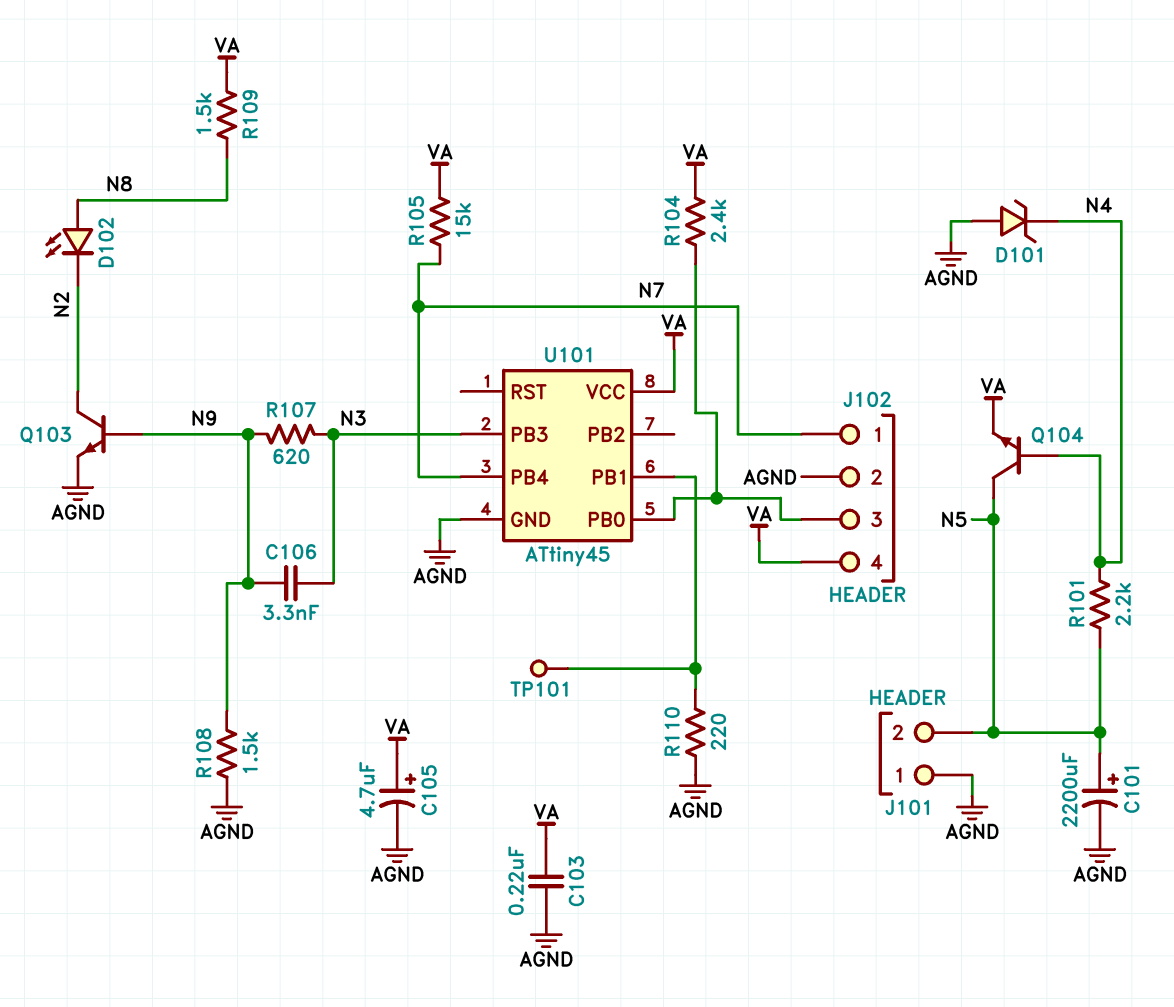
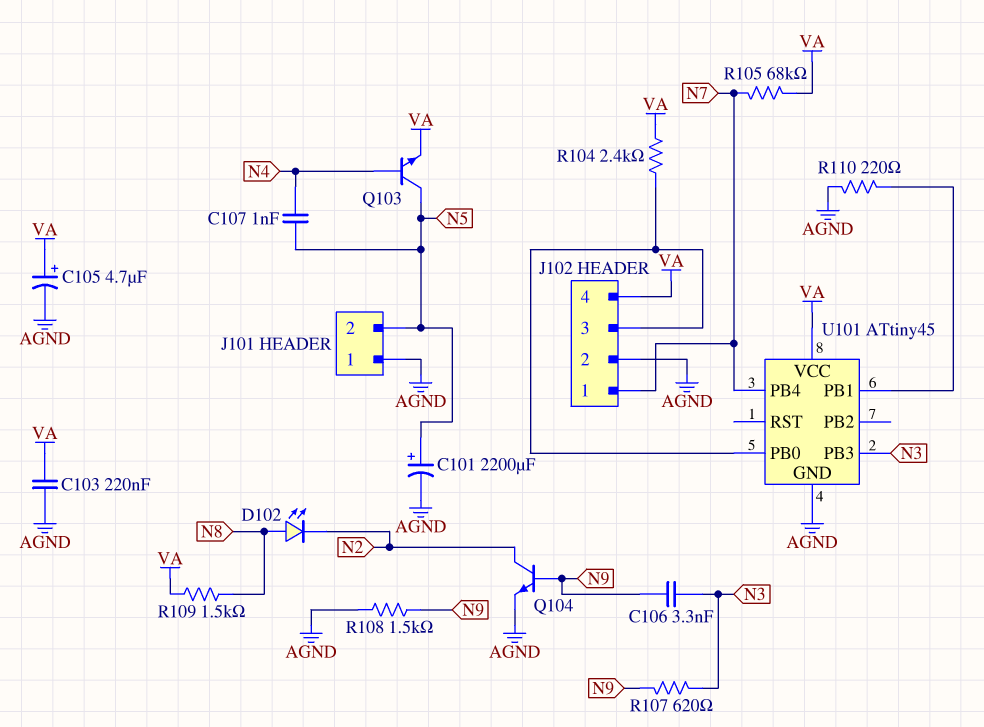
C107: none -> 1nF (N4, N5)
D101: zener (A AGND, K N4) -> none
Q103: NPN (B N9, C N2, E AGND) -> NPN (B N4, C N5, E VA)
Q104: NPN (B N4, C N5, E VA) -> NPN (B N9, C N2, E AGND)
R101: 2.2k (N4, N5) -> none
R105: 15k (N7, VA) -> 68k (N7, VA)
TP101: test point (U101/PB1) -> none

